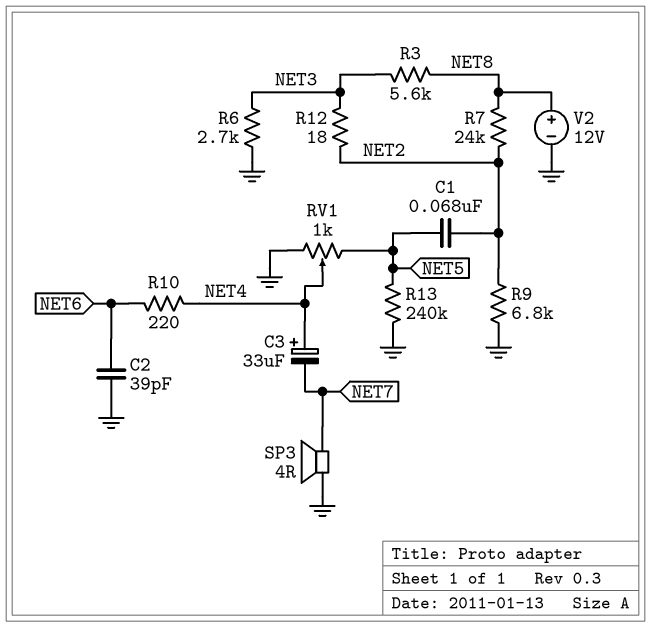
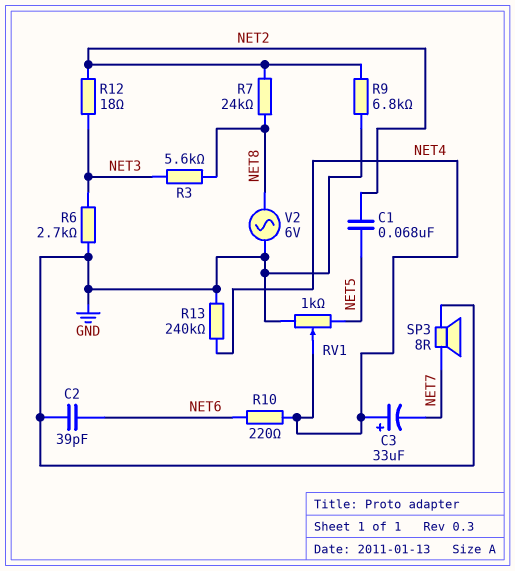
R13: 240k (GND, NET5) -> 240k (GND, NET4)
SP3: speaker 4R (GND, NET7) -> speaker 8R (GND, NET7)
V2: 12V (plus NET8, minus GND) -> AC 6V (GND, NET8)

